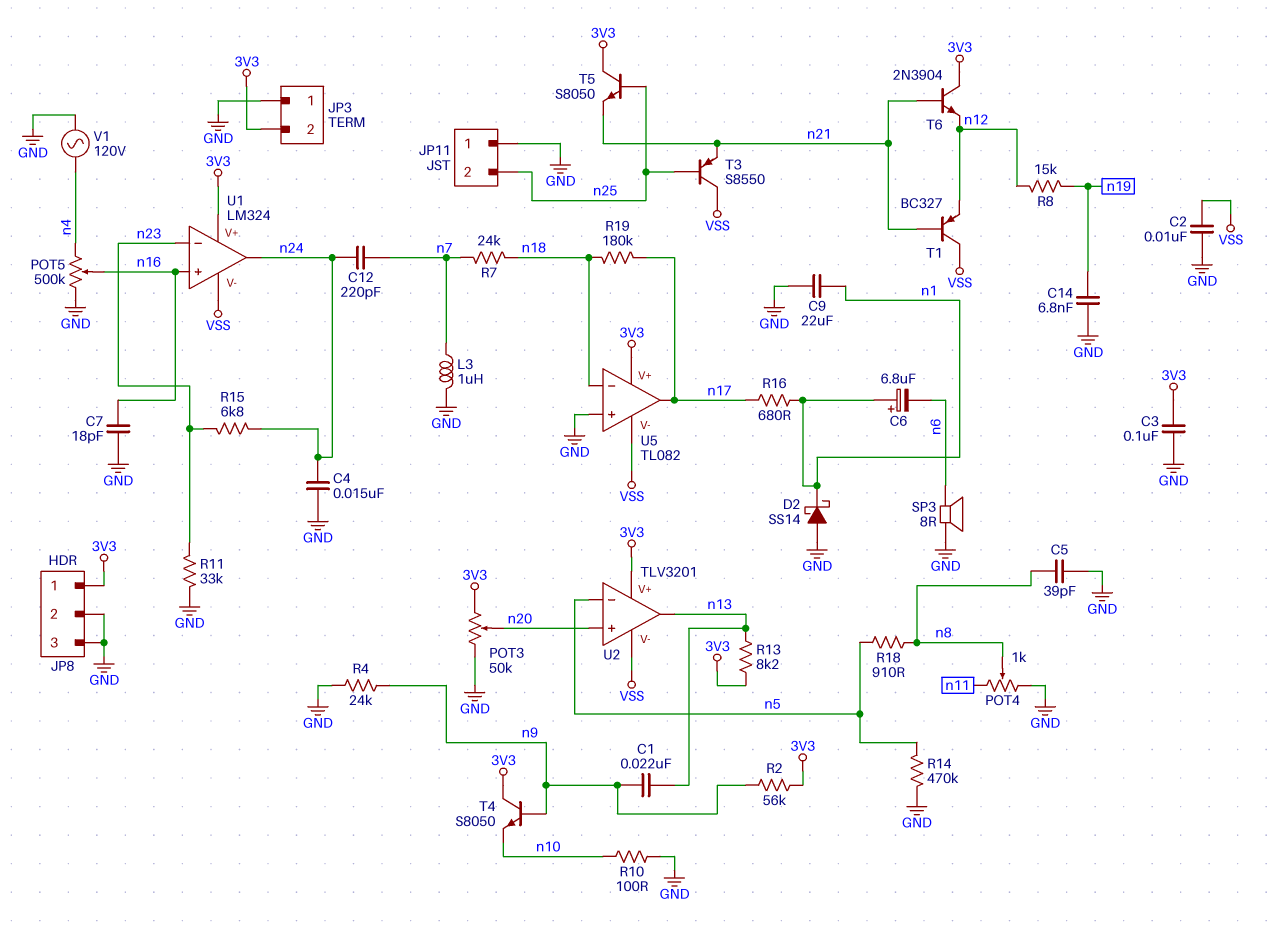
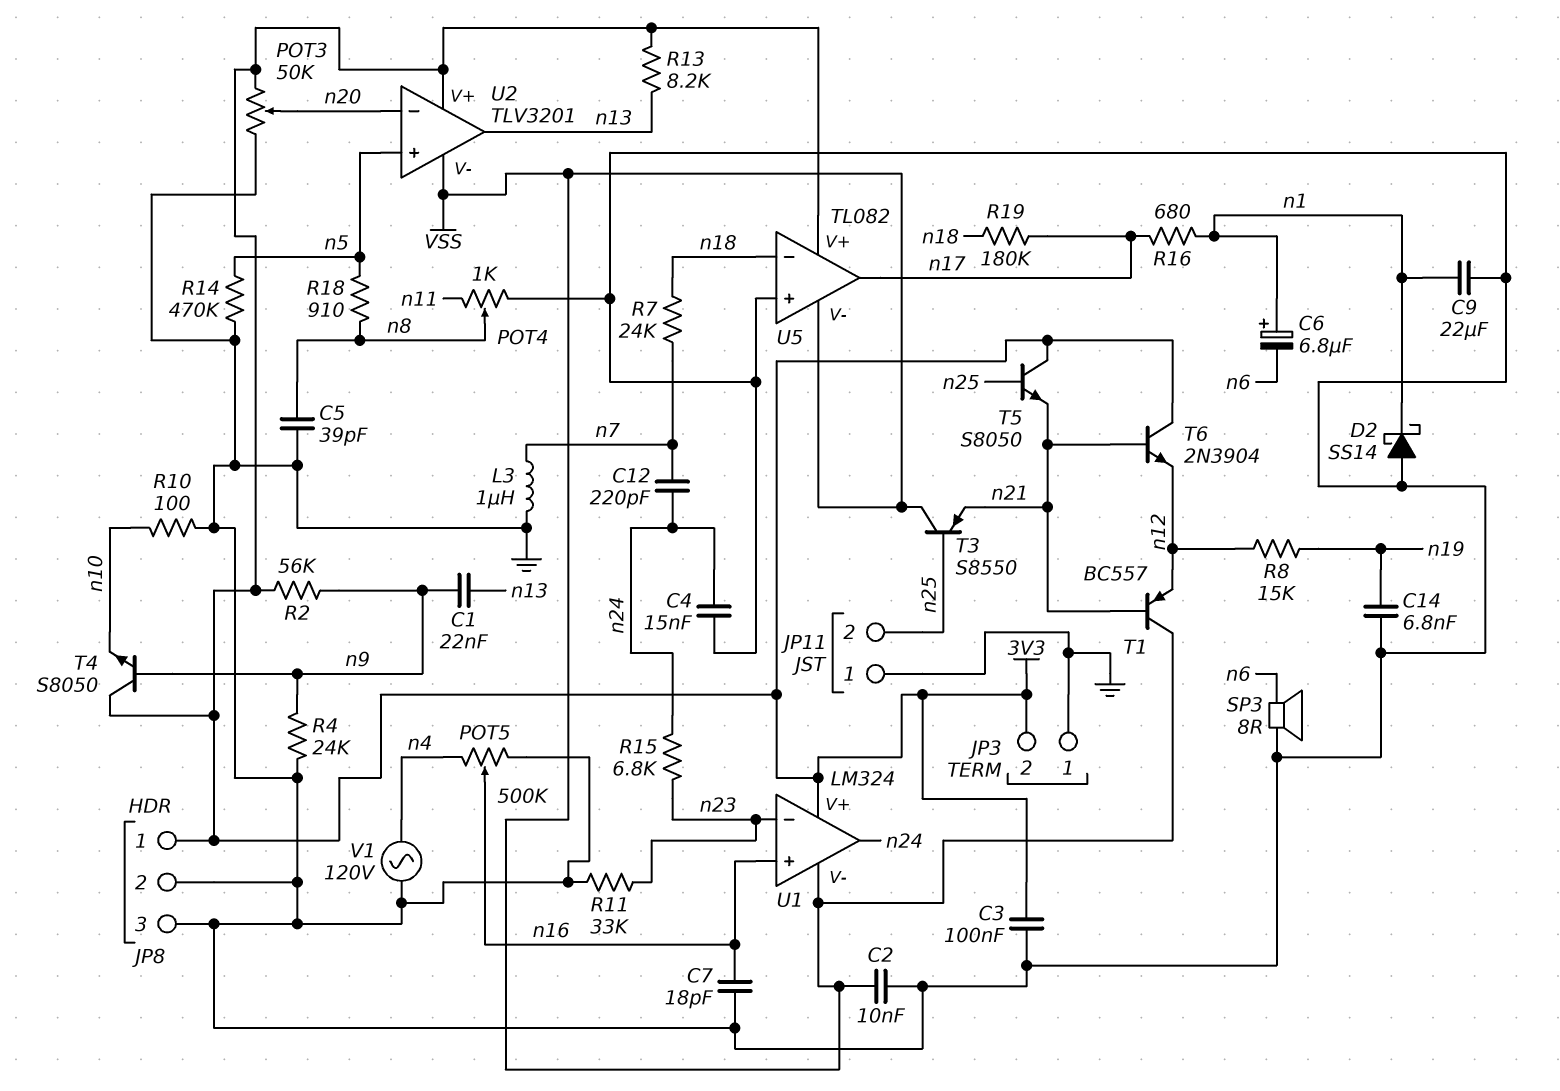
T1: PNP BC327 (B n21, C VSS, E n12) -> PNP BC557 (B n21, C VSS, E n12)
U2 pin in+: n20 -> n5
U2 pin in-: n5 -> n20

